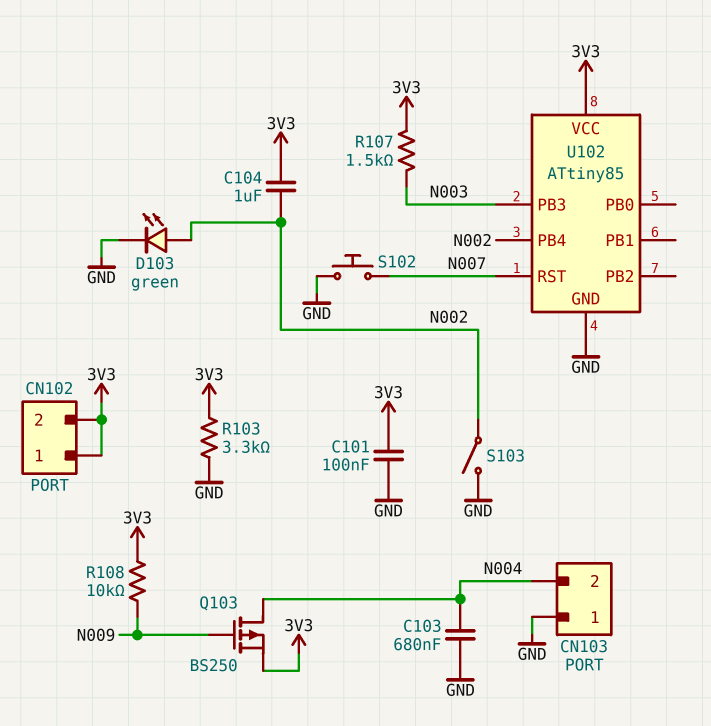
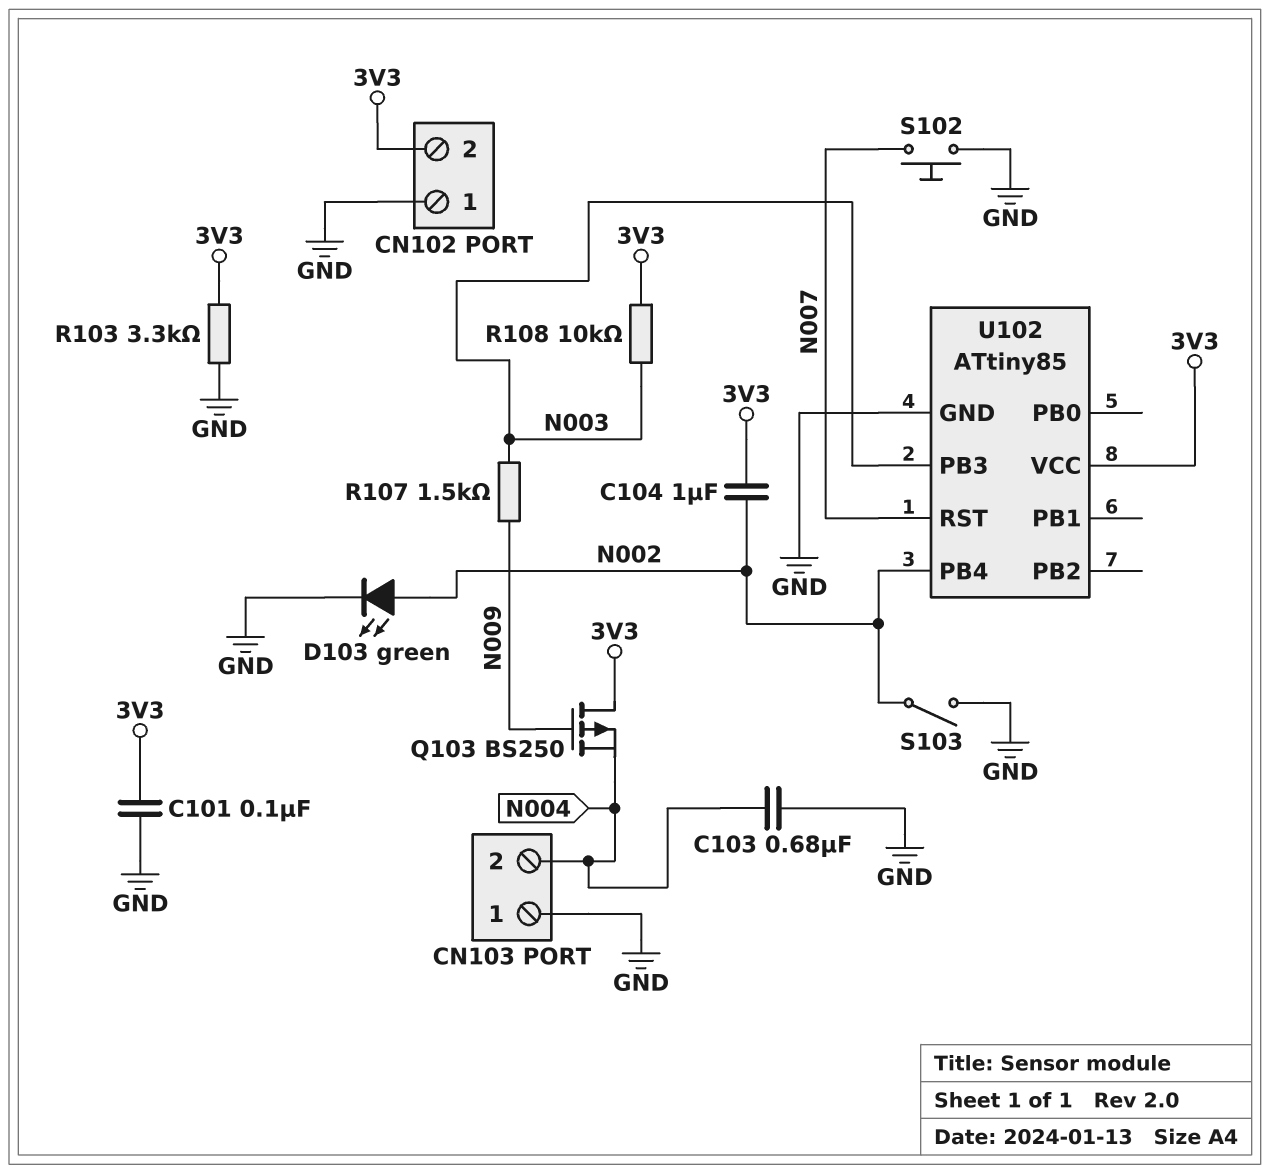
CN102 pin 1: 3V3 -> GND
Q103: PMOS BS250 (G N009, D N004, S 3V3) -> PMOS BS250 (G N009, D 3V3, S N004)
R107: 1.5k (3V3, N003) -> 1.5k (N003, N009)
R108: 10k (3V3, N009) -> 10k (3V3, N003)

